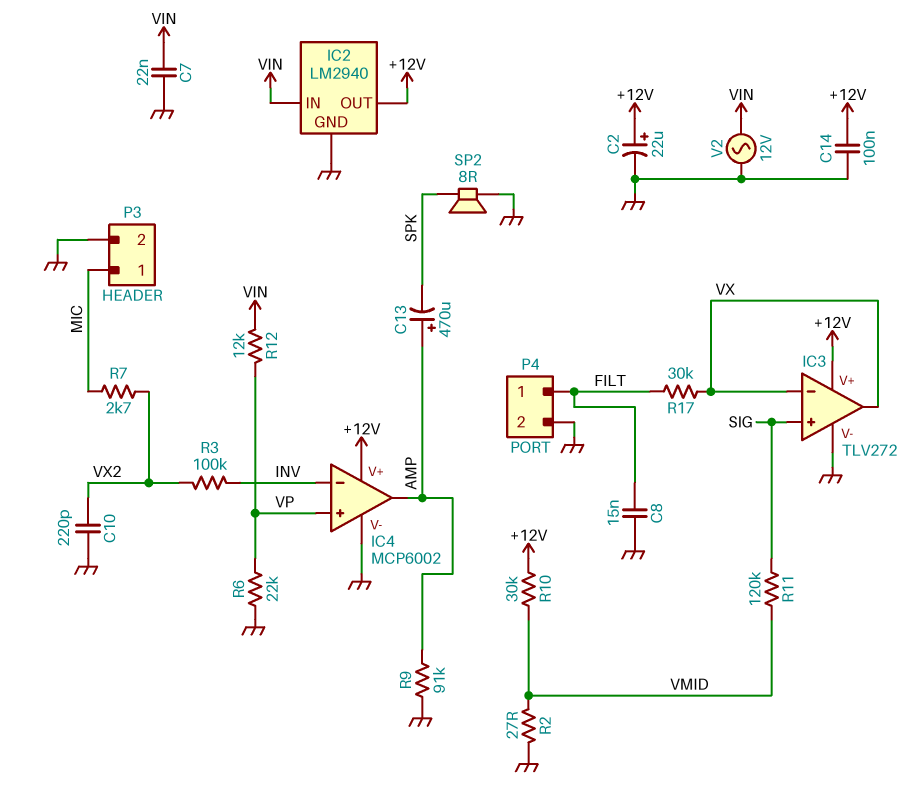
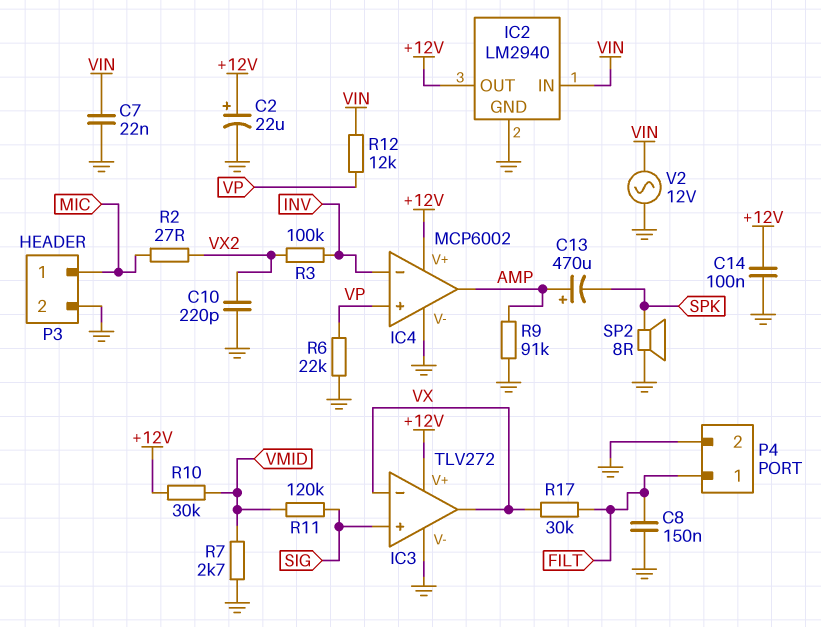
C8: 15nF (FILT, GND) -> 150nF (FILT, GND)
R2: 27 (GND, VMID) -> 27 (MIC, VX2)
R7: 2.7k (MIC, VX2) -> 2.7k (GND, VMID)

